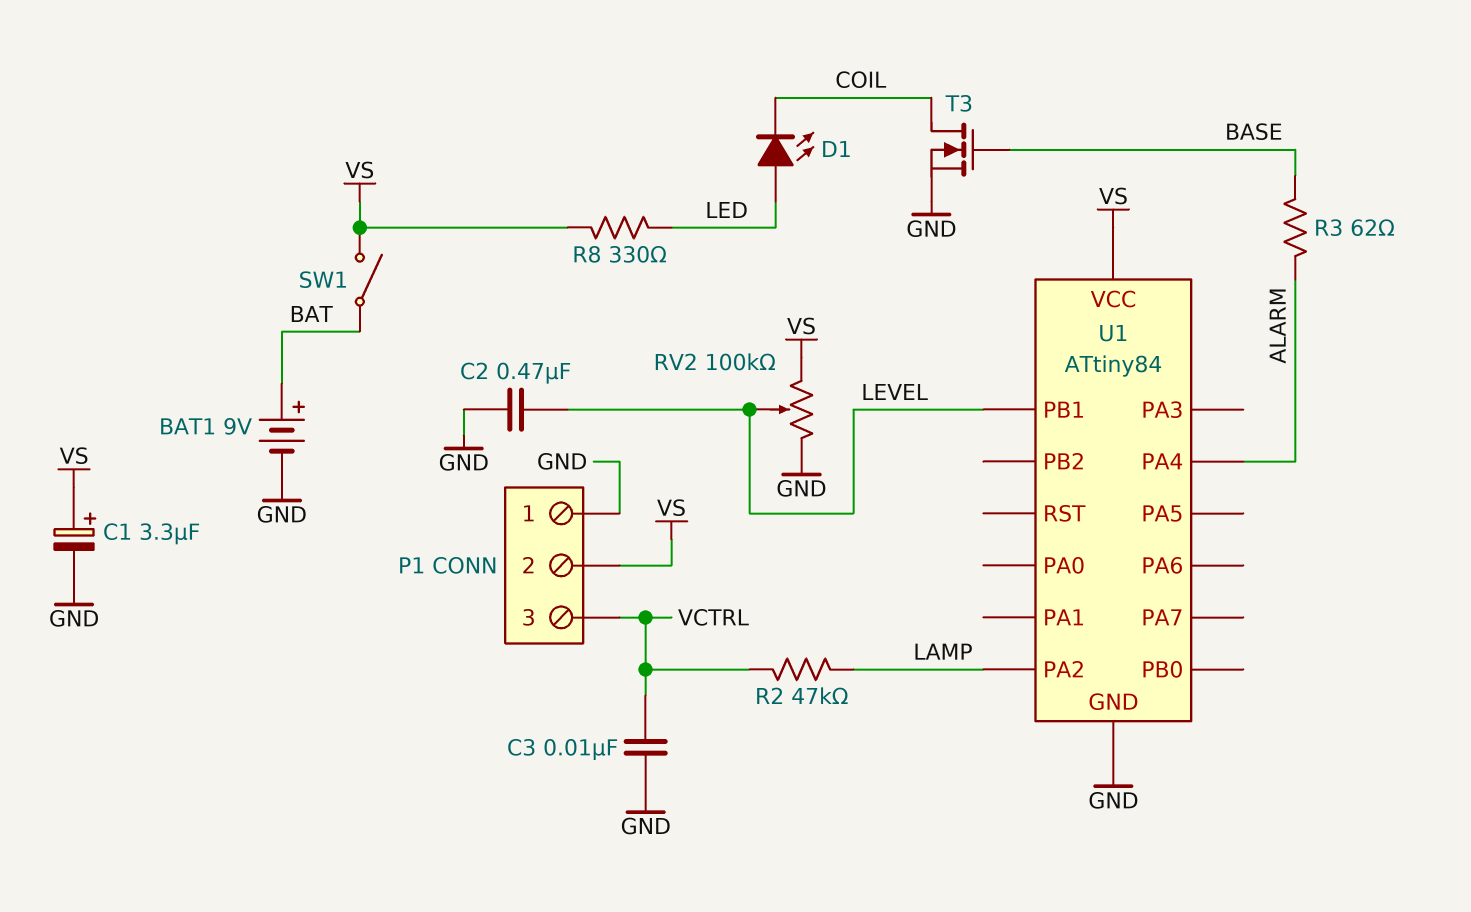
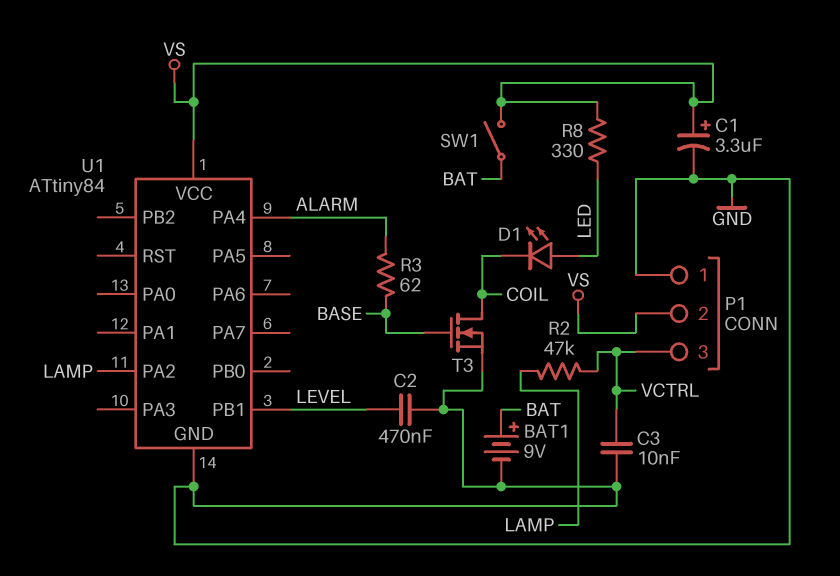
RV2: 100k (GND, VS, wiper LEVEL) -> none

